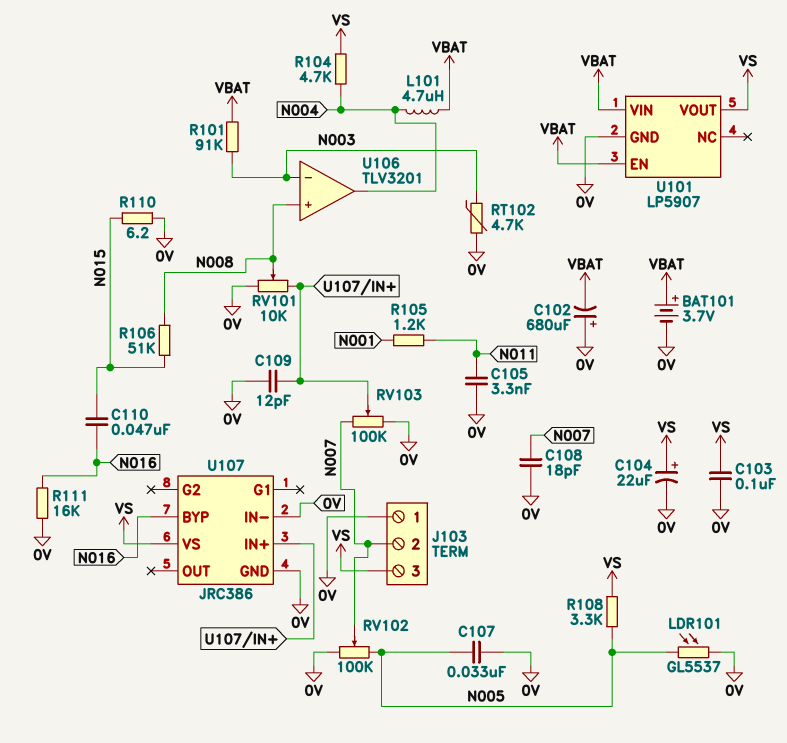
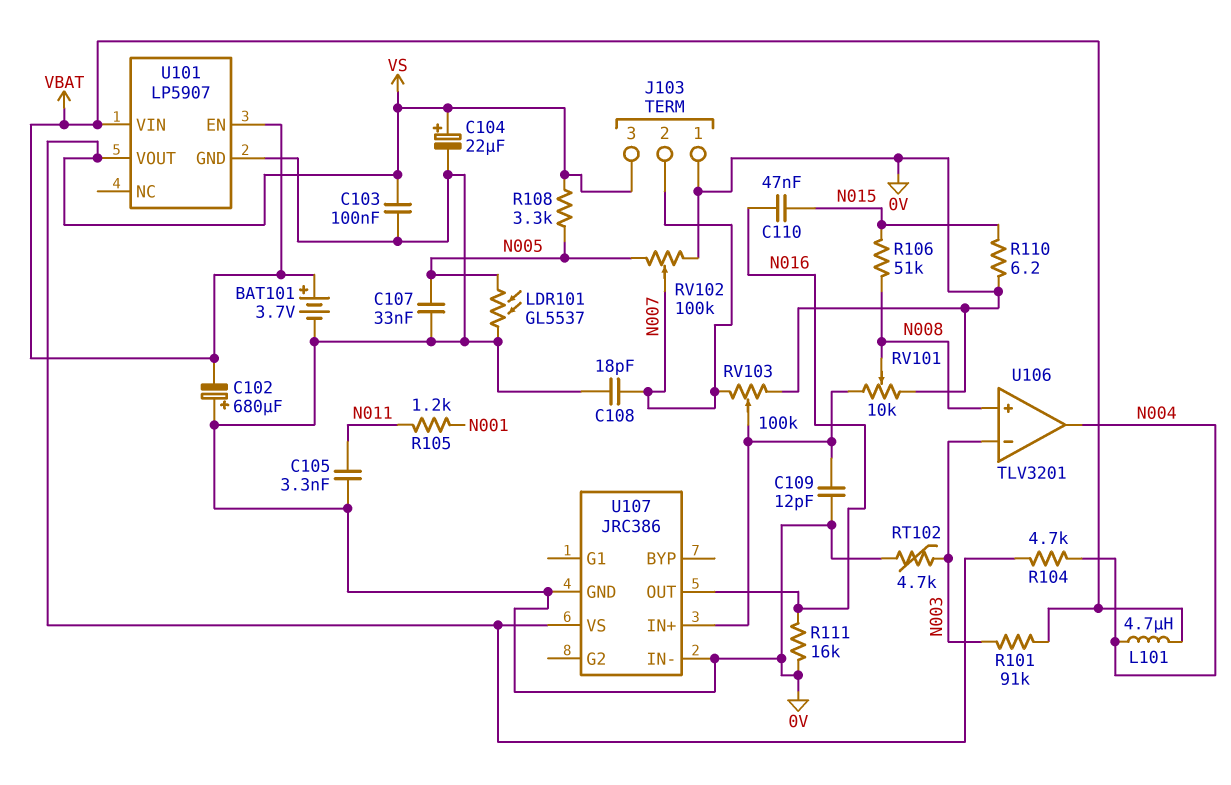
U107 pin BYP: N016 -> none
U107 pin OUT: none -> N016

